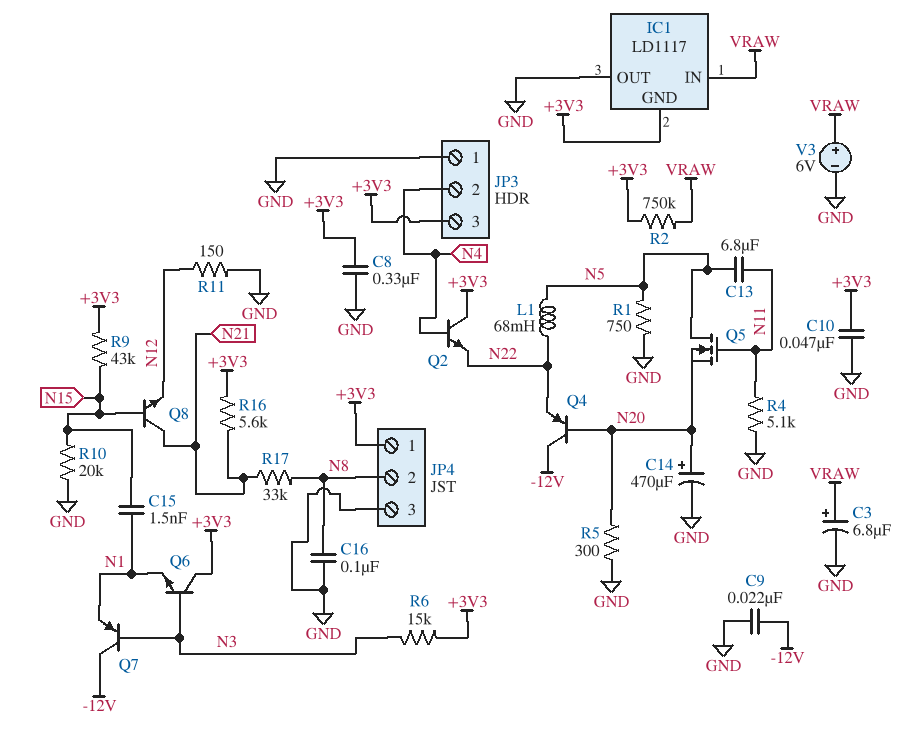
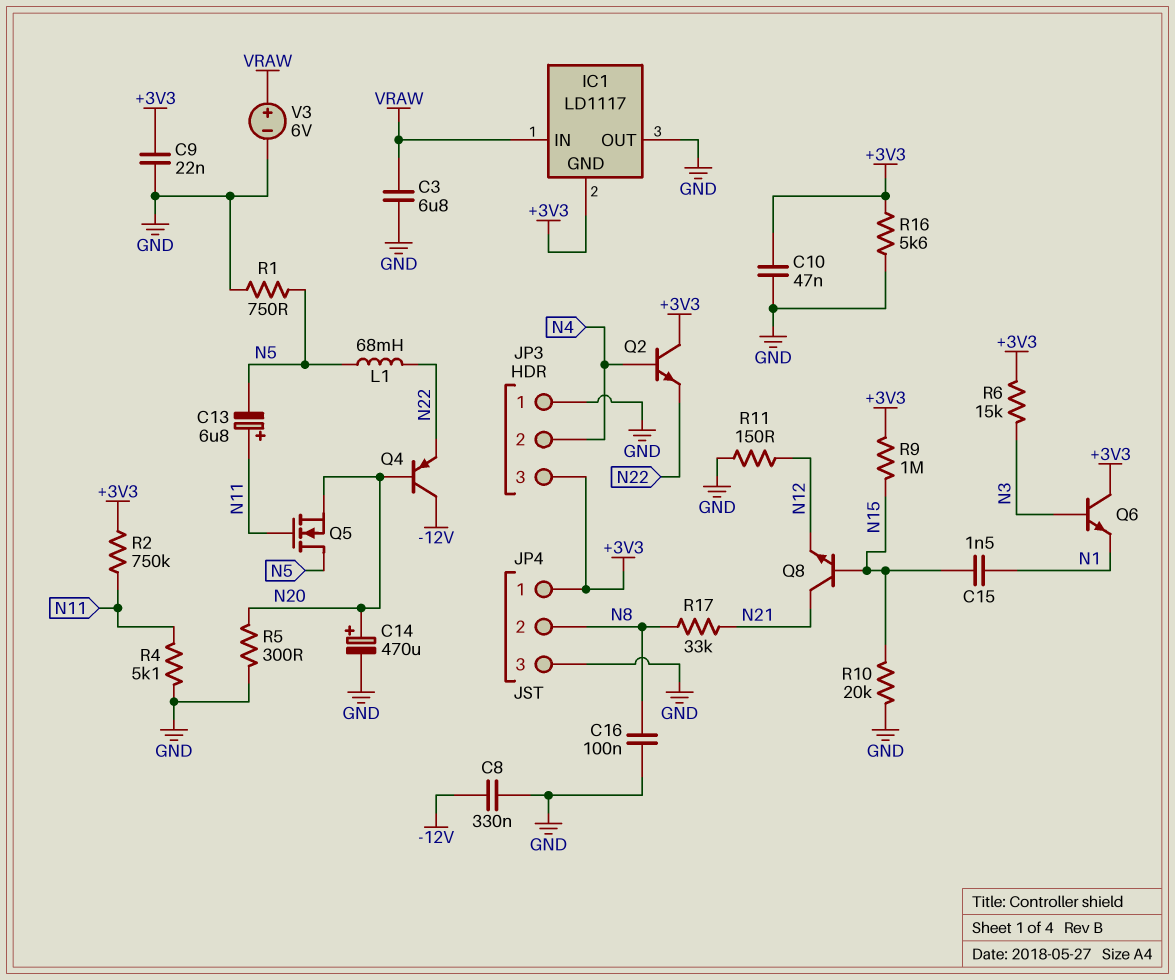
C3: 6.8uF (plus VRAW, minus GND) -> 6.8uF (GND, VRAW)
C8: 330nF (+3V3, GND) -> 330nF (-12V, GND)
C9: 22nF (-12V, GND) -> 22nF (+3V3, GND)
C13: 6.8uF (N5, N11) -> 6.8uF (plus N11, minus N5)
Q7: PNP (B N3, C -12V, E N1) -> none
R2: 750k (+3V3, VRAW) -> 750k (+3V3, N11)
R9: 43k (+3V3, N15) -> 1M (+3V3, N15)
R16: 5.6k (+3V3, N21) -> 5.6k (+3V3, GND)

